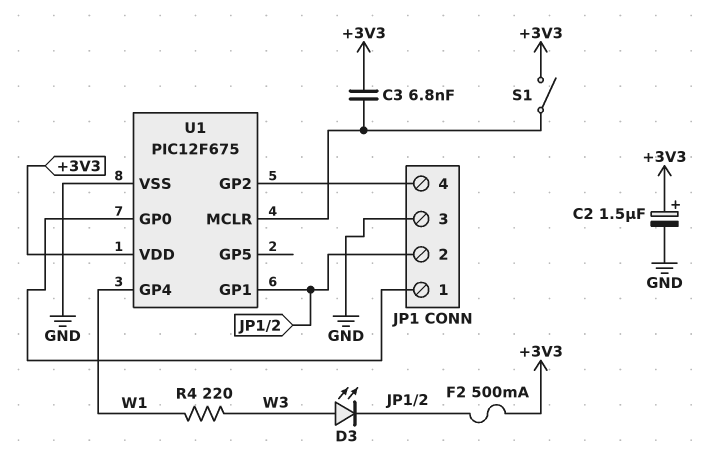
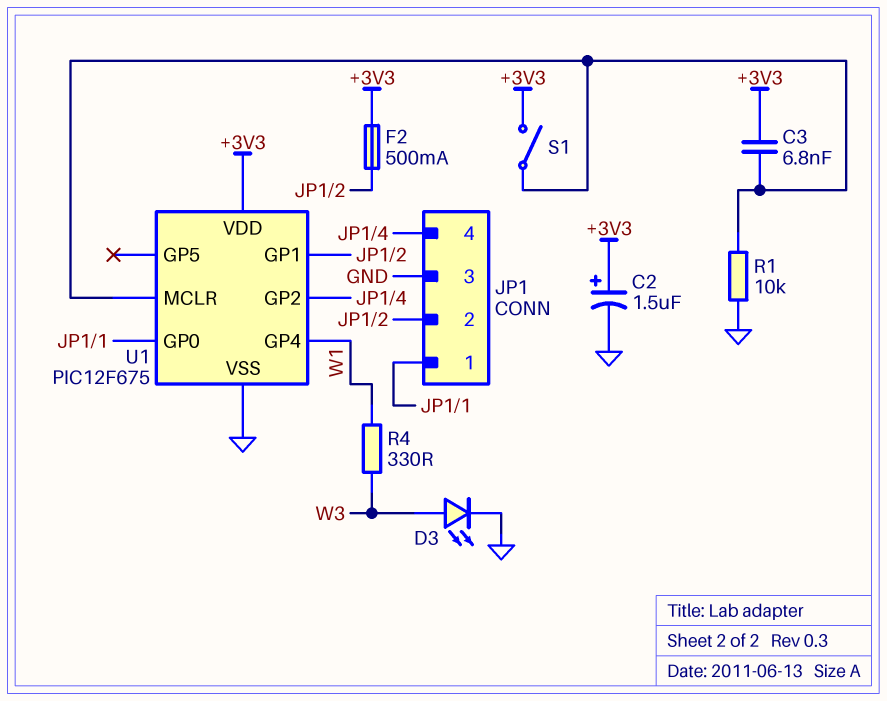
D3: LED (A W3, K JP1/2) -> LED (A W3, K GND)
R1: none -> 10k (GND, U1/MCLR)
R4: 220 (W1, W3) -> 330 (W1, W3)

